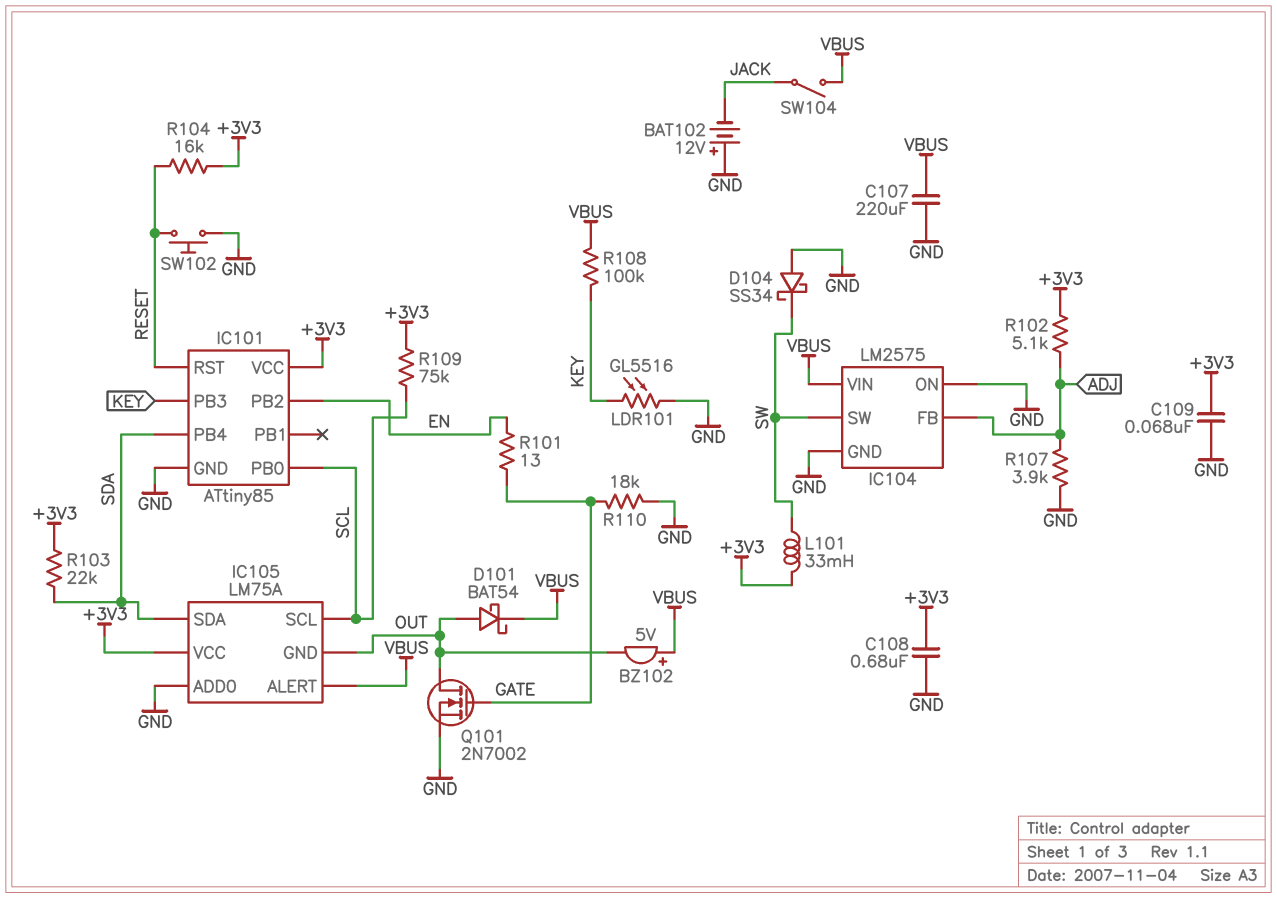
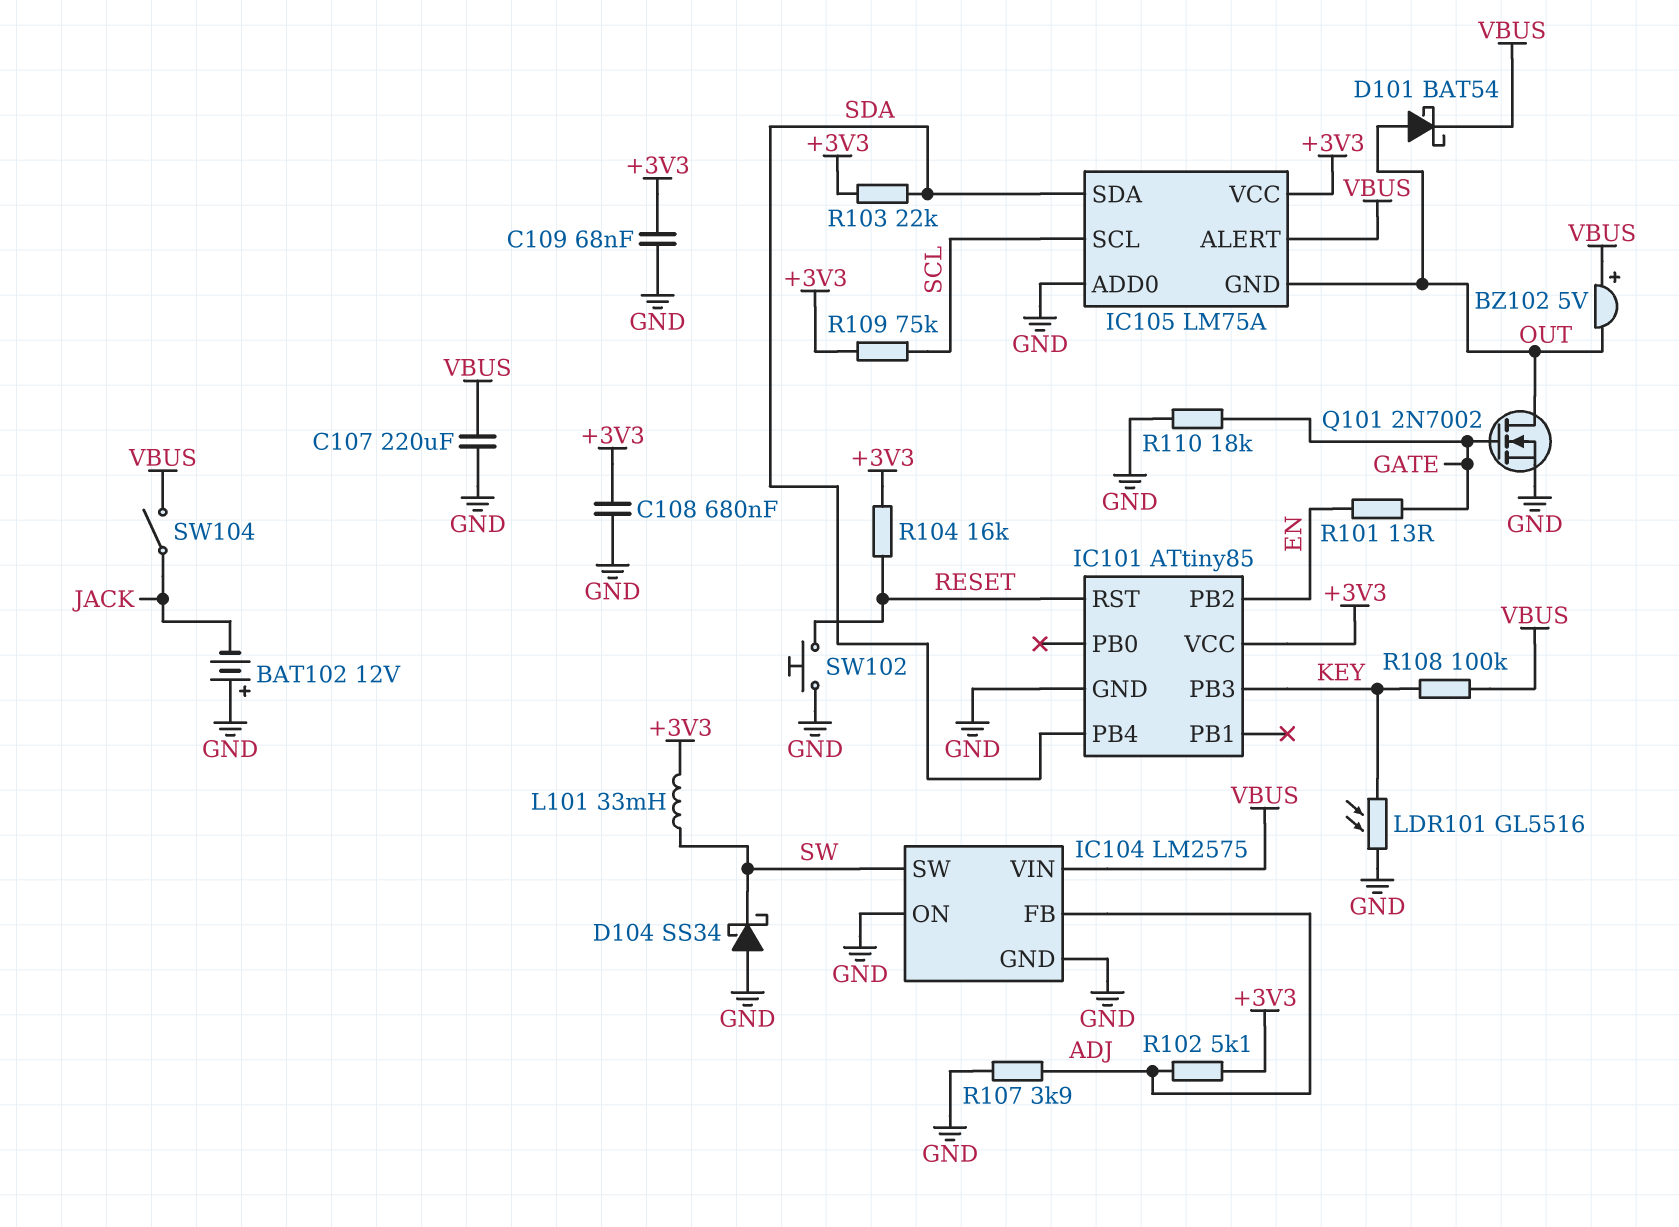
IC101 pin PB0: SCL -> none

